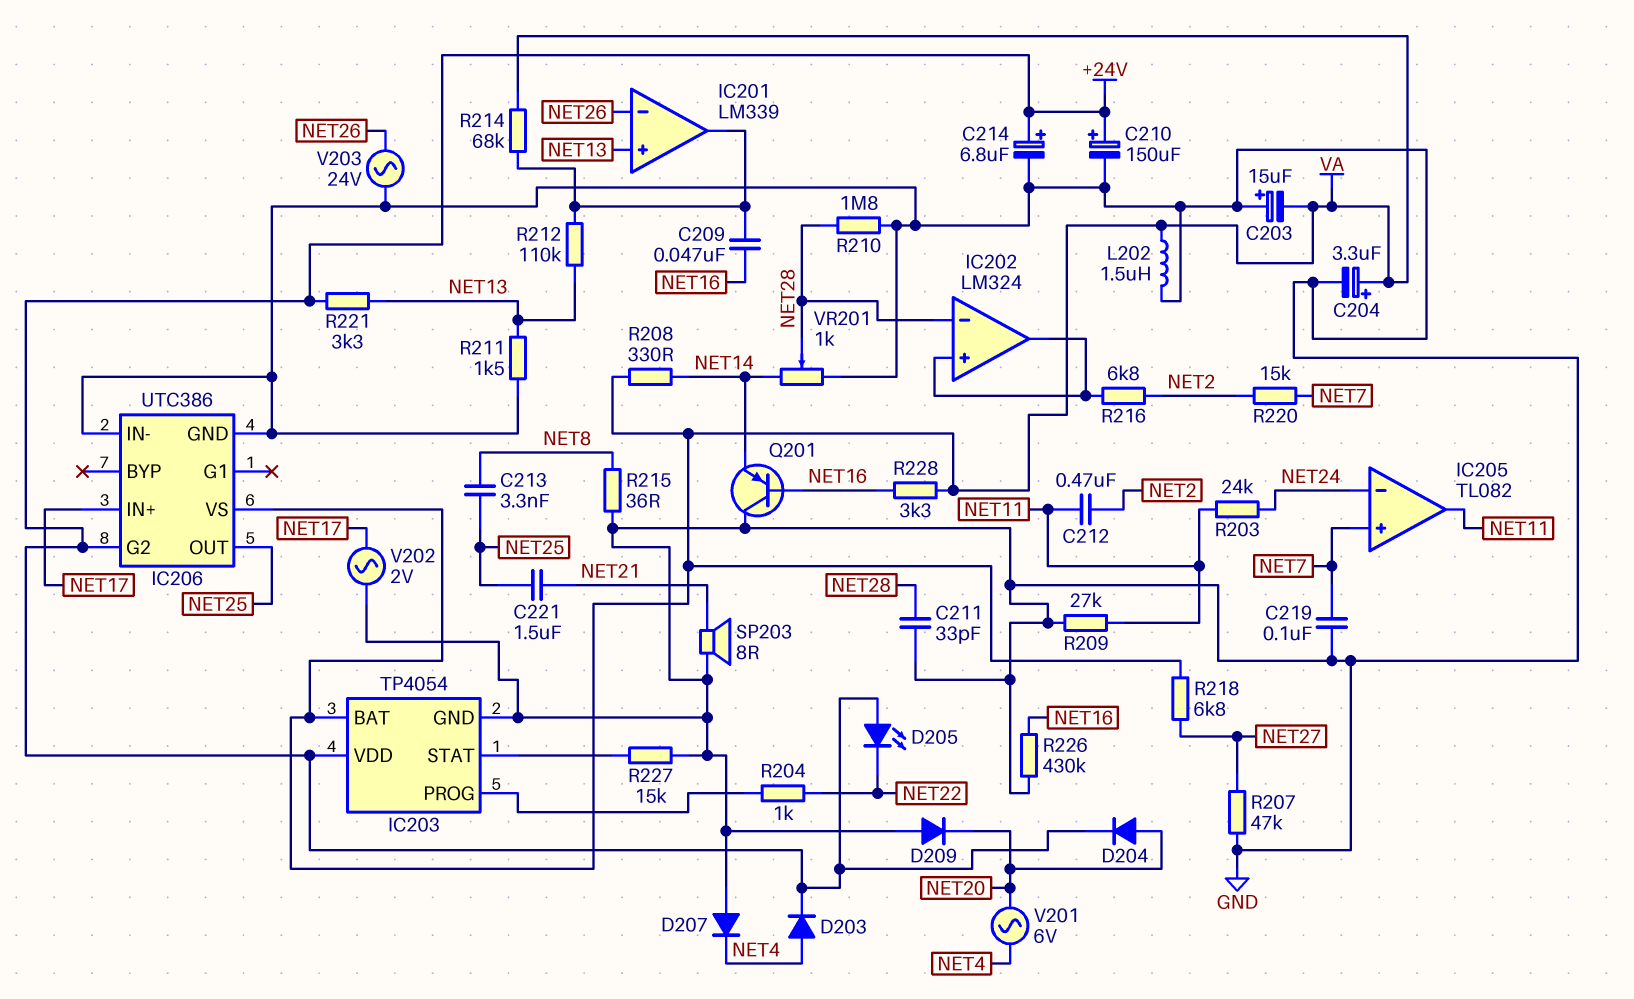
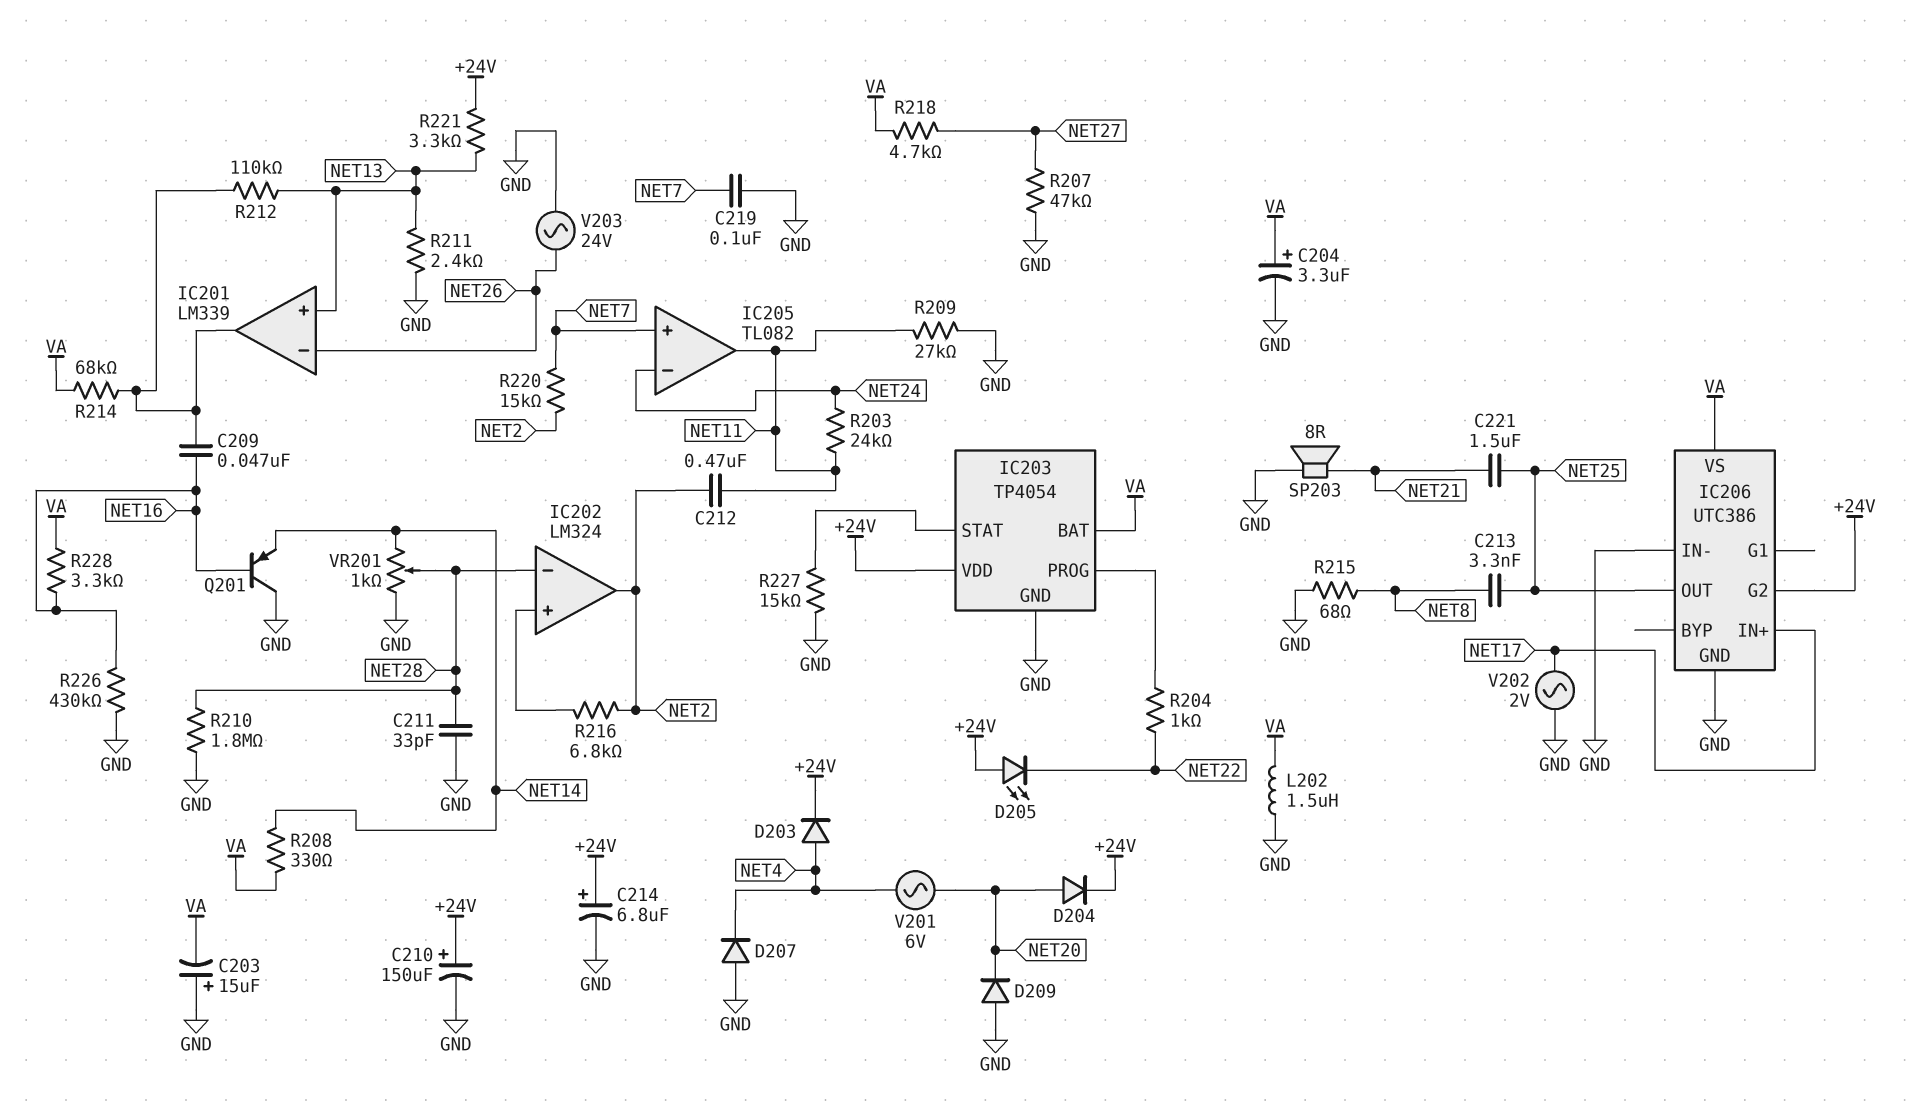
IC202 pin out: IC202/in+ -> NET2
R211: 1.5k (GND, NET13) -> 2.4k (GND, NET13)
R215: 36 (GND, NET8) -> 68 (GND, NET8)
R218: 6.8k (NET27, VA) -> 4.7k (NET27, VA)

